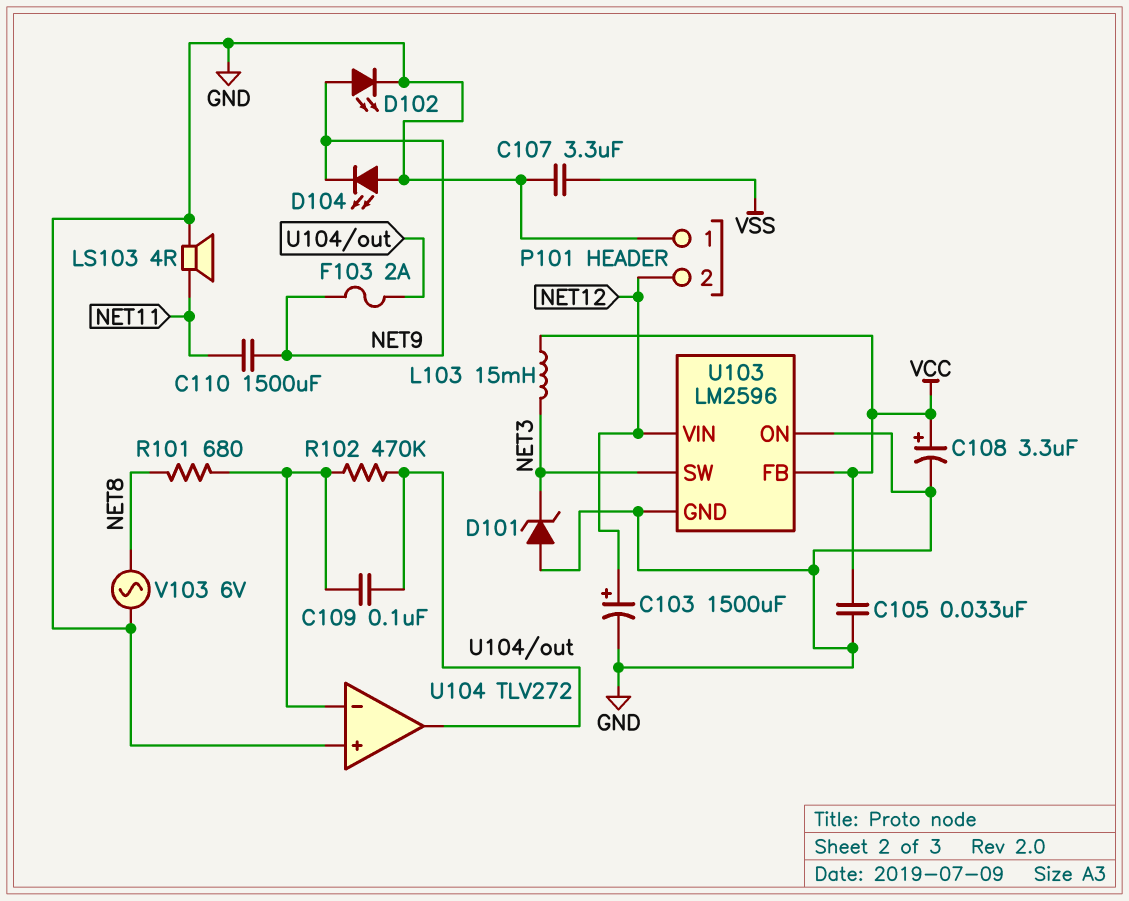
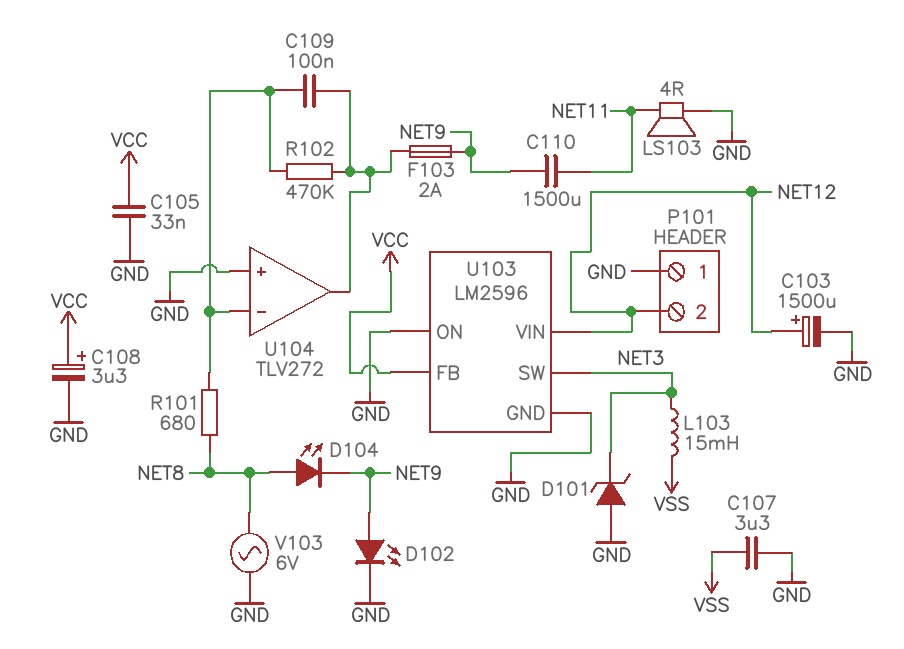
D104: LED (A GND, K NET9) -> LED (A NET8, K NET9)
L103: 15mH (NET3, VCC) -> 15mH (NET3, VSS)

